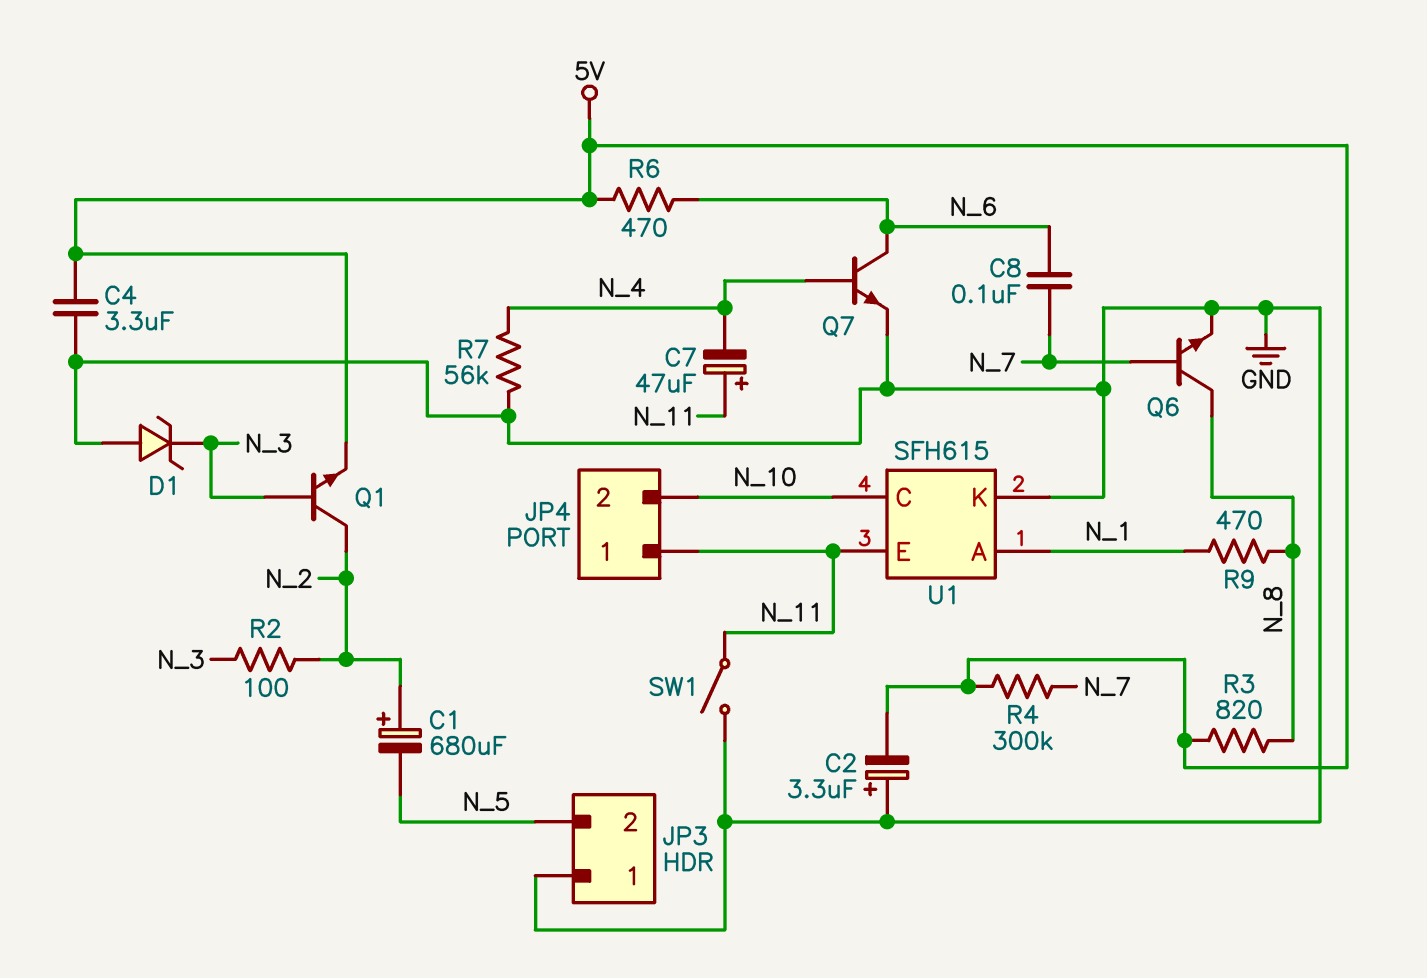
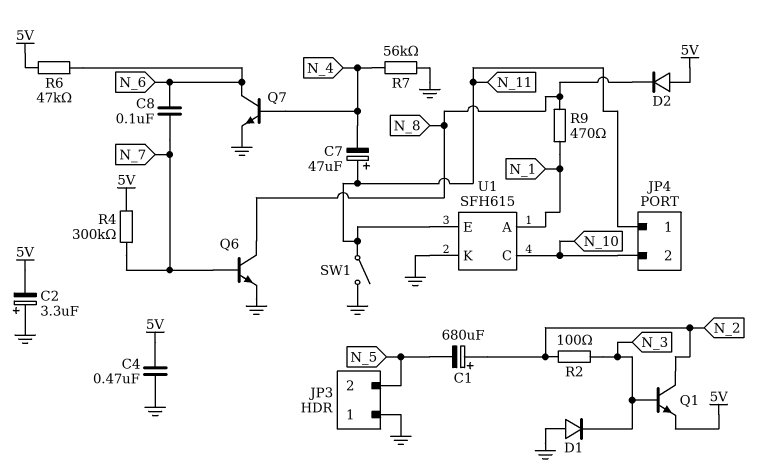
C4: 3.3uF (5V, GND) -> 470nF (5V, GND)
D1: zener (A GND, K N_3) -> diode (A GND, K N_3)
D2: none -> diode (A 5V, K N_8)
R3: 820 (5V, N_8) -> none
R6: 470 (5V, N_6) -> 47k (5V, N_6)

